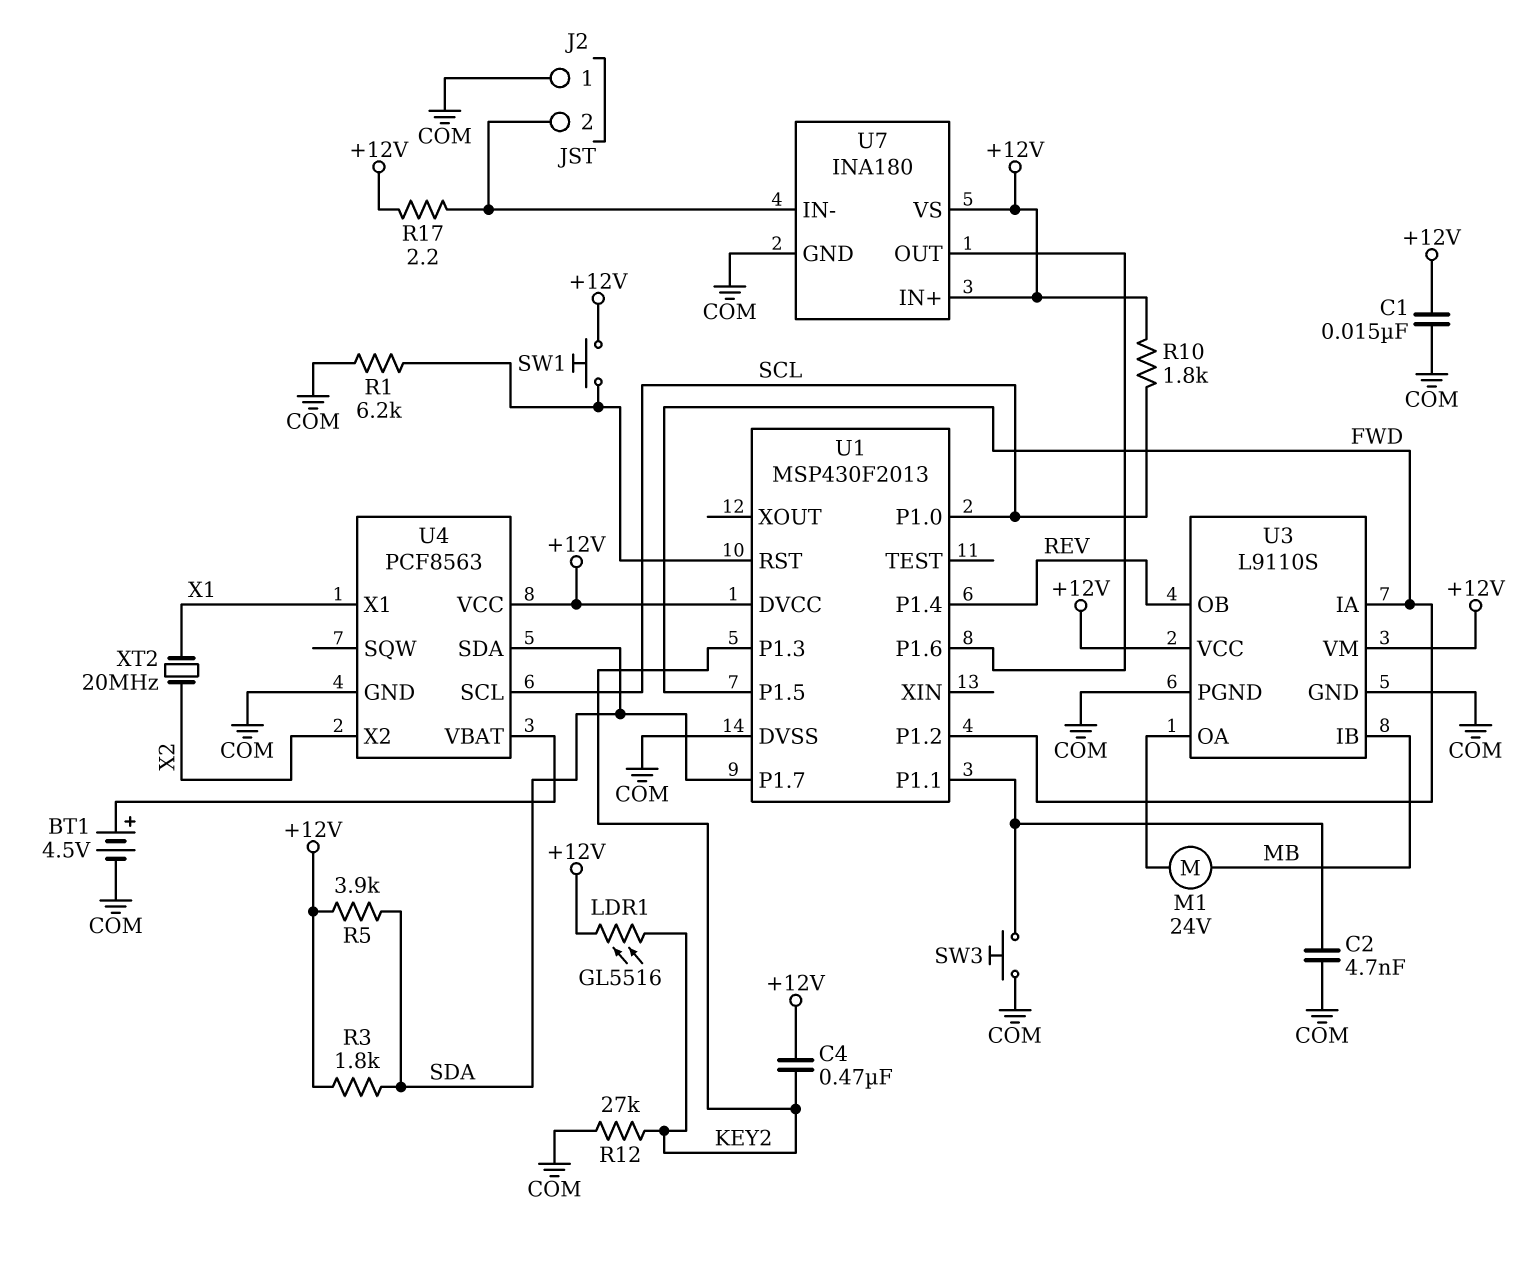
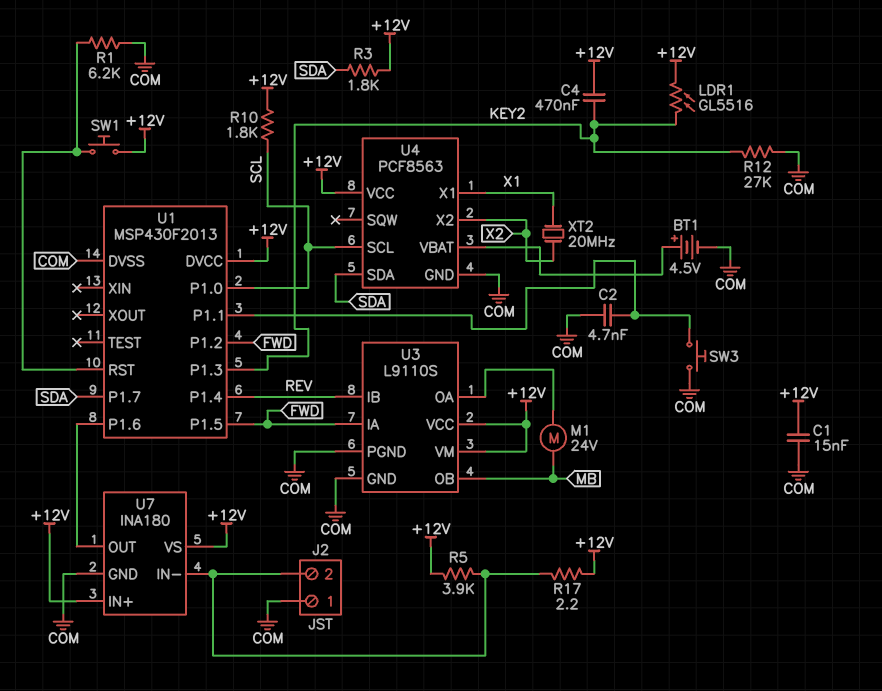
R5: 3.9k (+12V, SDA) -> 3.9k (+12V, J2/2)
U3 pin IB: MB -> REV
U3 pin OB: REV -> MB

